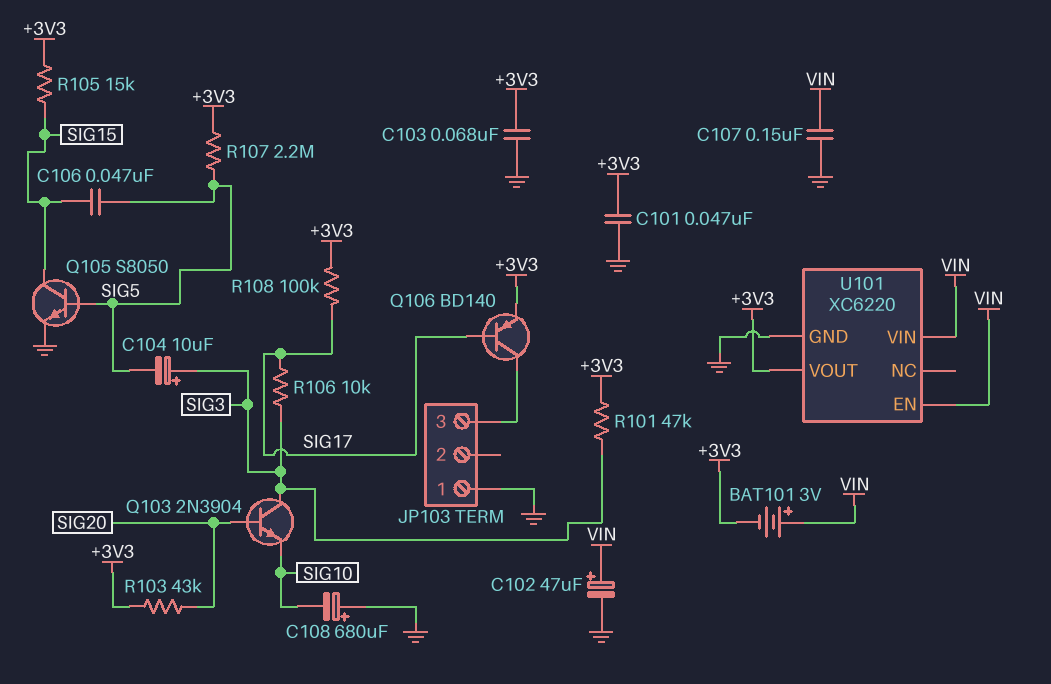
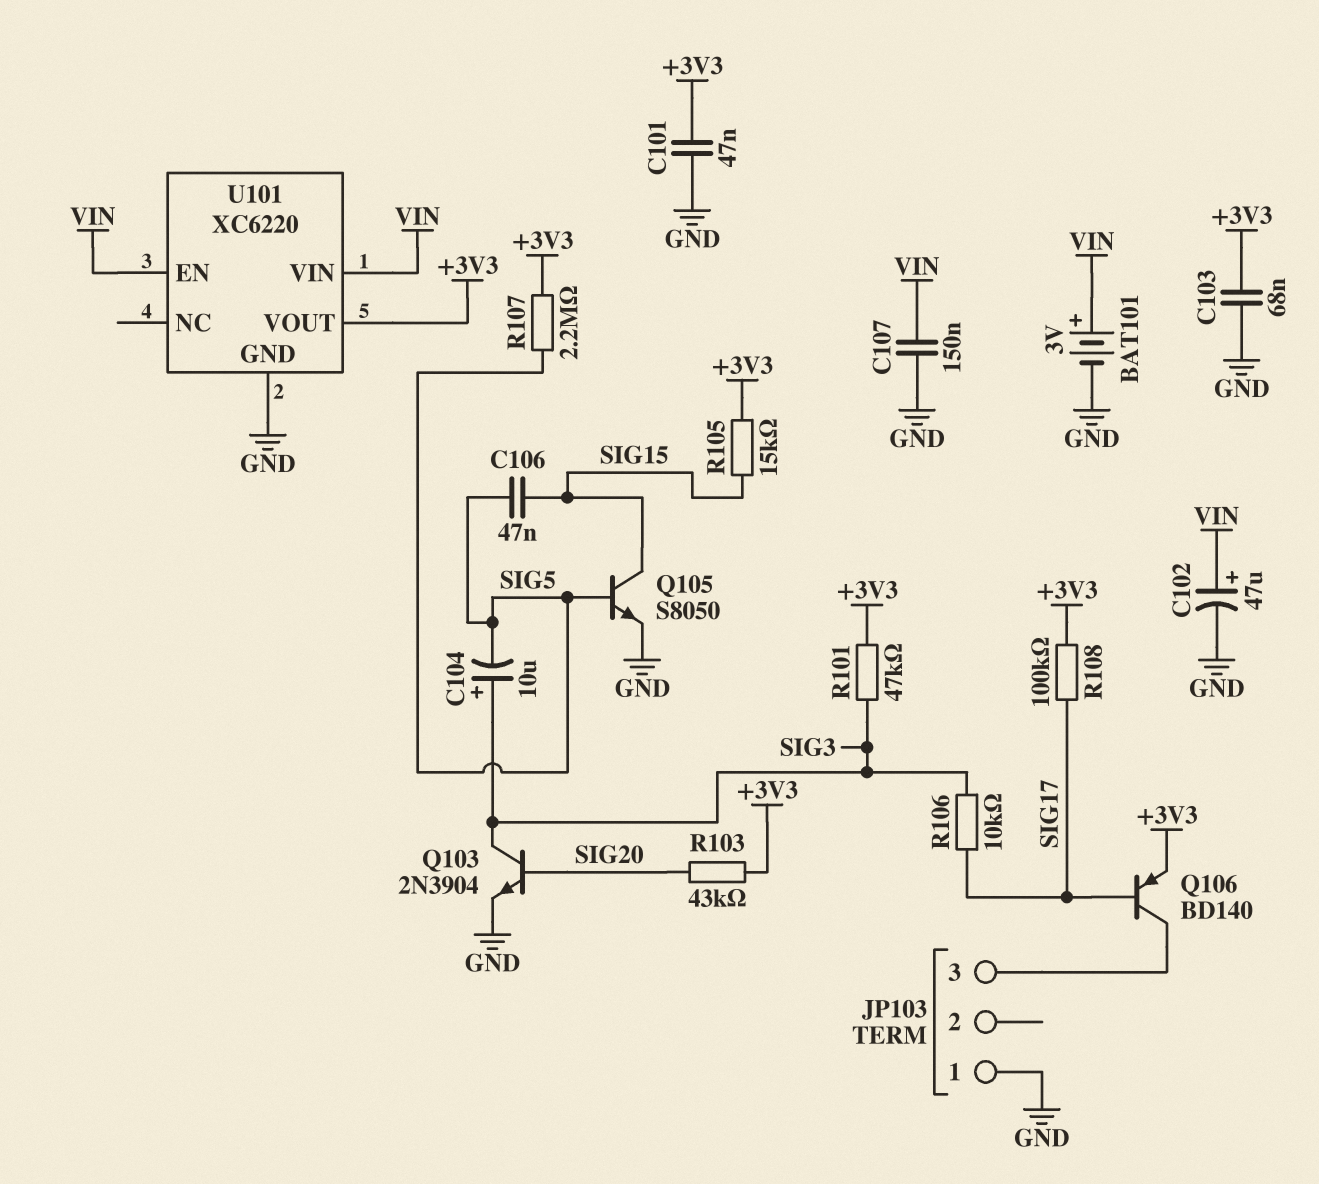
BAT101: 3V (plus VIN, minus +3V3) -> 3V (plus VIN, minus GND)
C108: 680uF (plus GND, minus SIG10) -> none
Q103: NPN 2N3904 (B SIG20, C SIG3, E SIG10) -> NPN 2N3904 (B SIG20, C SIG3, E GND)

